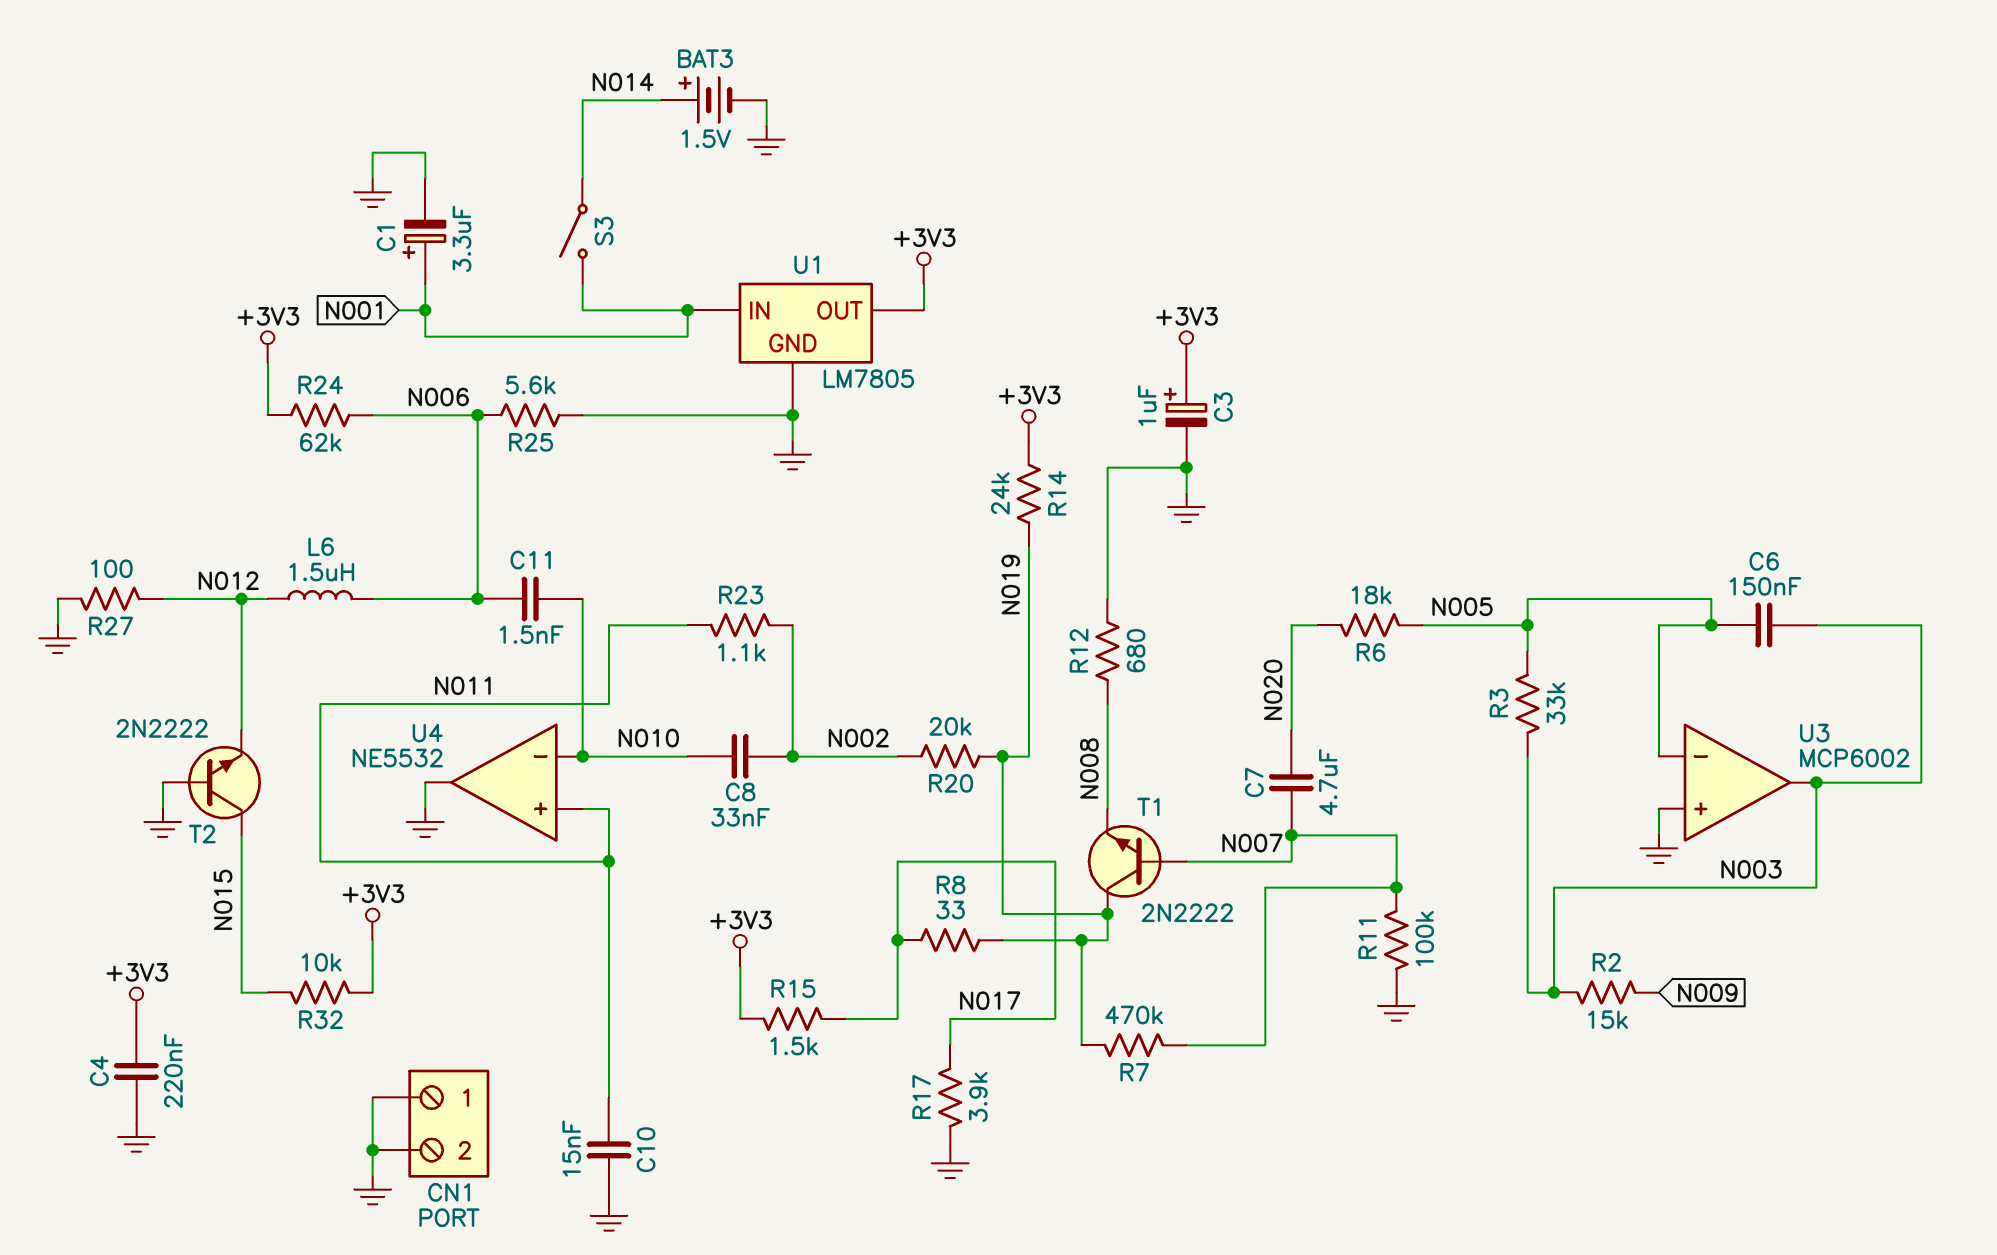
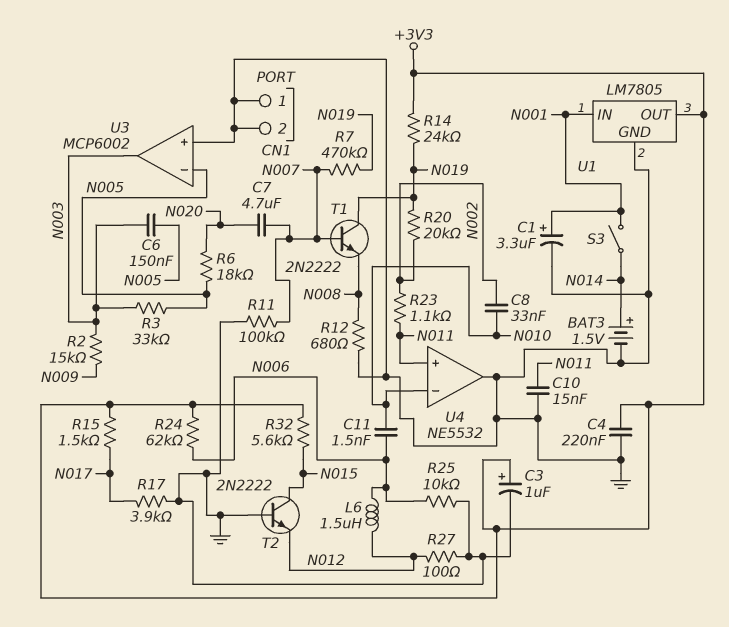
R8: 33 (N017, N019) -> none
R25: 5.6k (GND, N006) -> 10k (GND, N006)
R32: 10k (+3V3, N015) -> 5.6k (+3V3, N015)

